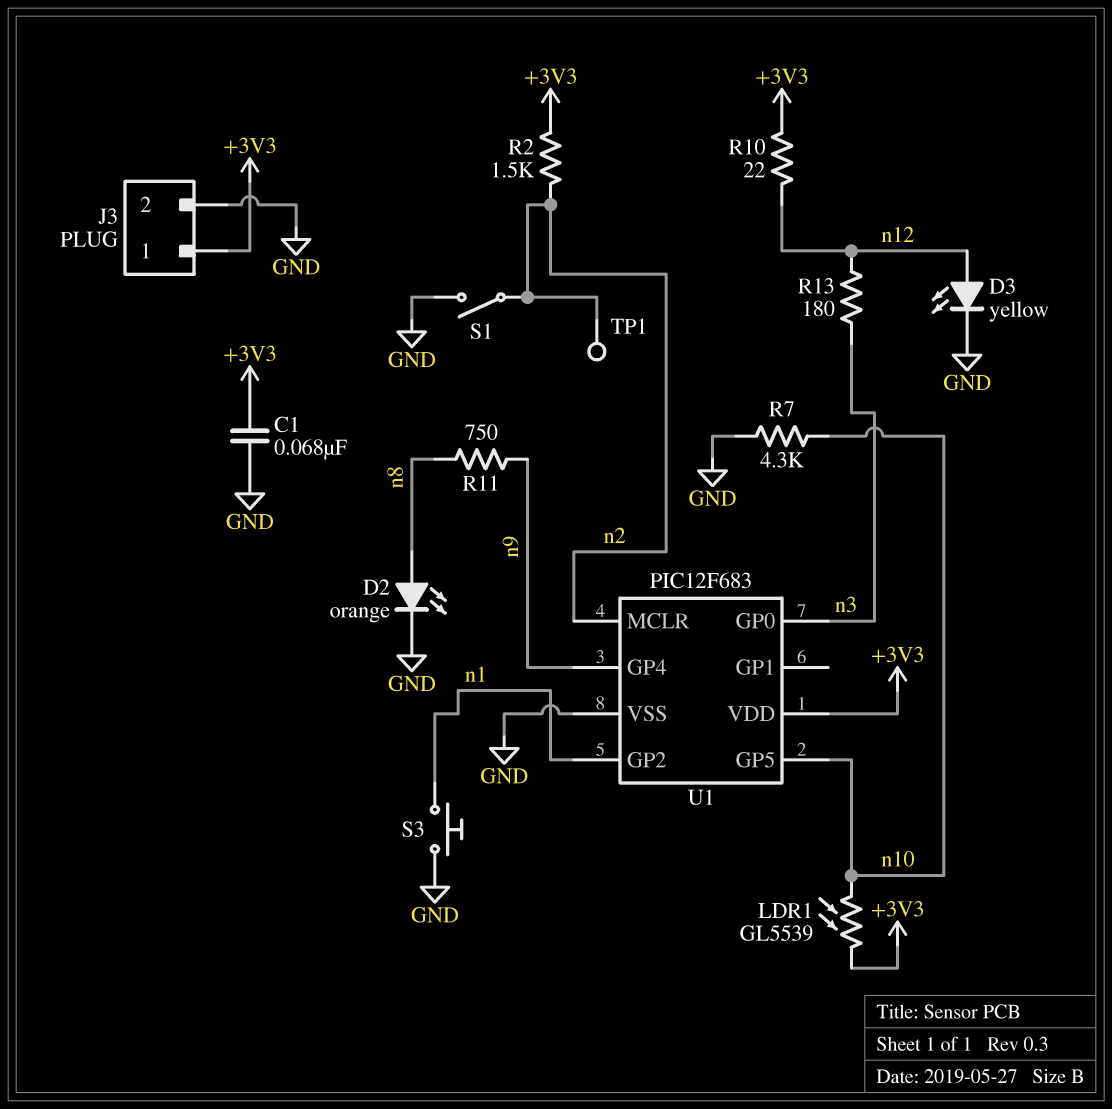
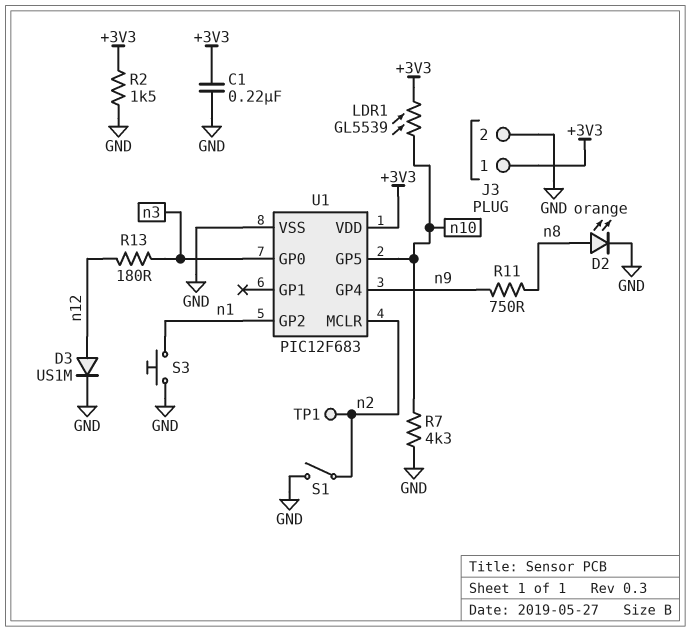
C1: 68nF (+3V3, GND) -> 220nF (+3V3, GND)
D3: LED yellow (A n12, K GND) -> diode US1M (A n12, K GND)
R2: 1.5k (+3V3, n2) -> 1.5k (+3V3, GND)
R10: 22 (+3V3, n12) -> none

